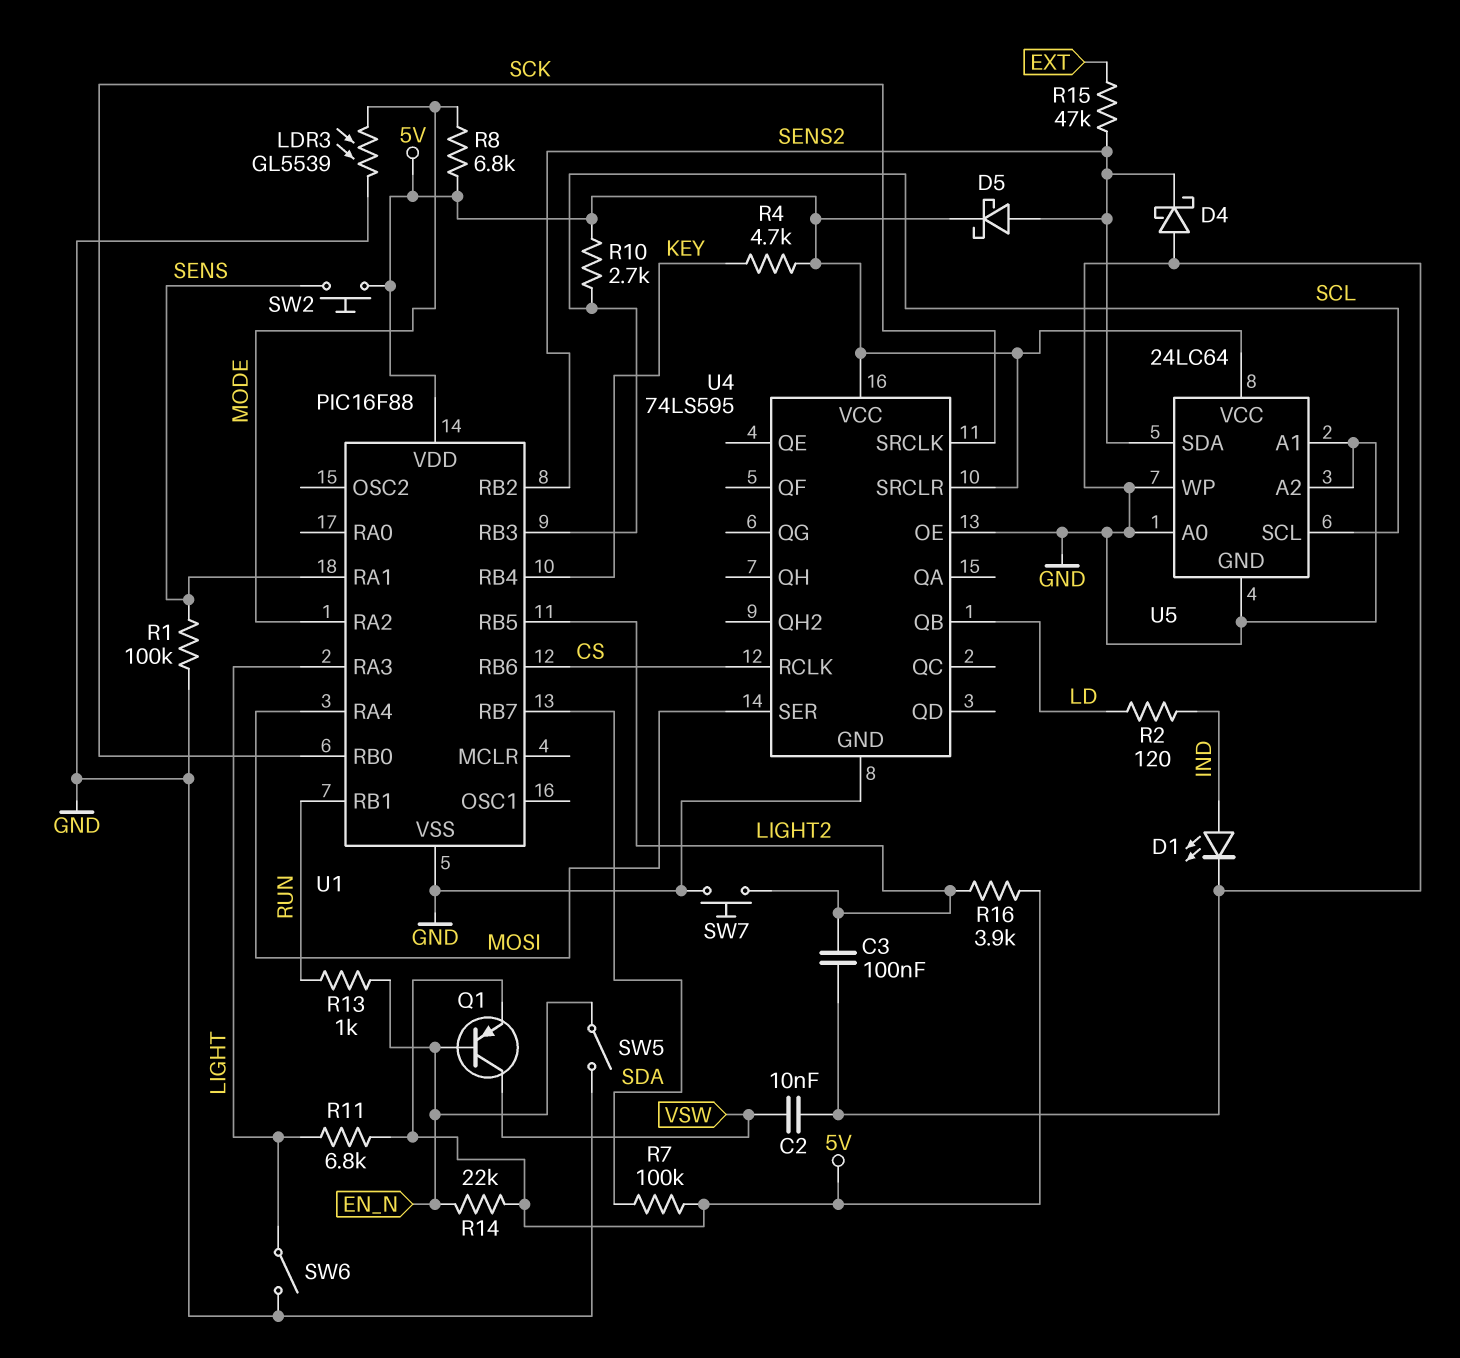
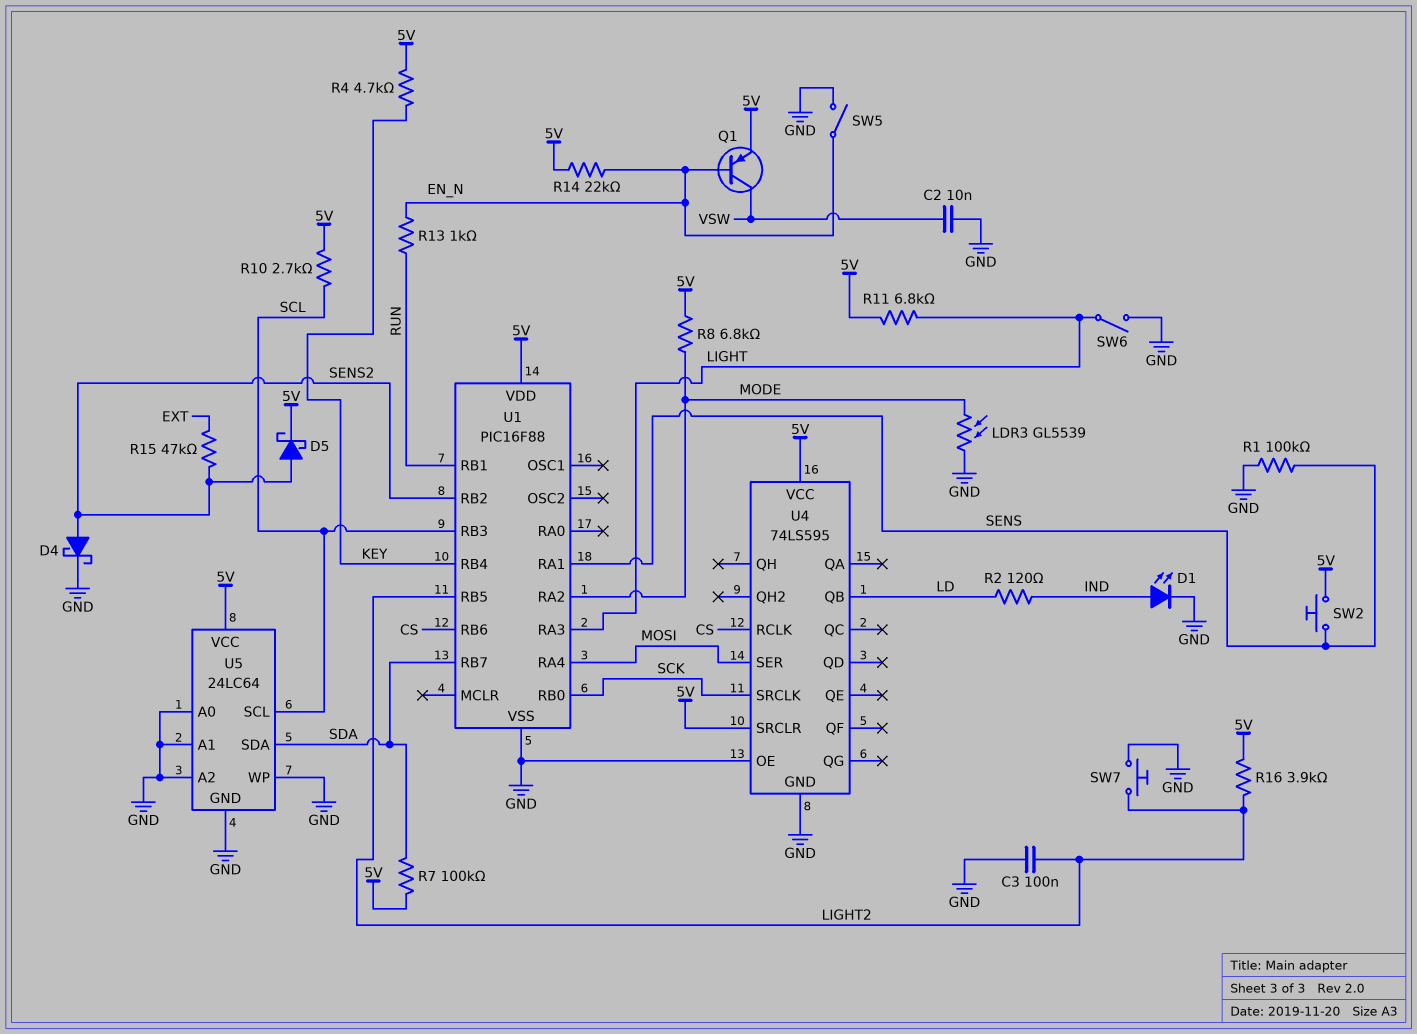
D4: schottky (A GND, K SENS2) -> schottky (A SENS2, K GND)
U5 pin SDA: SENS2 -> SDA

